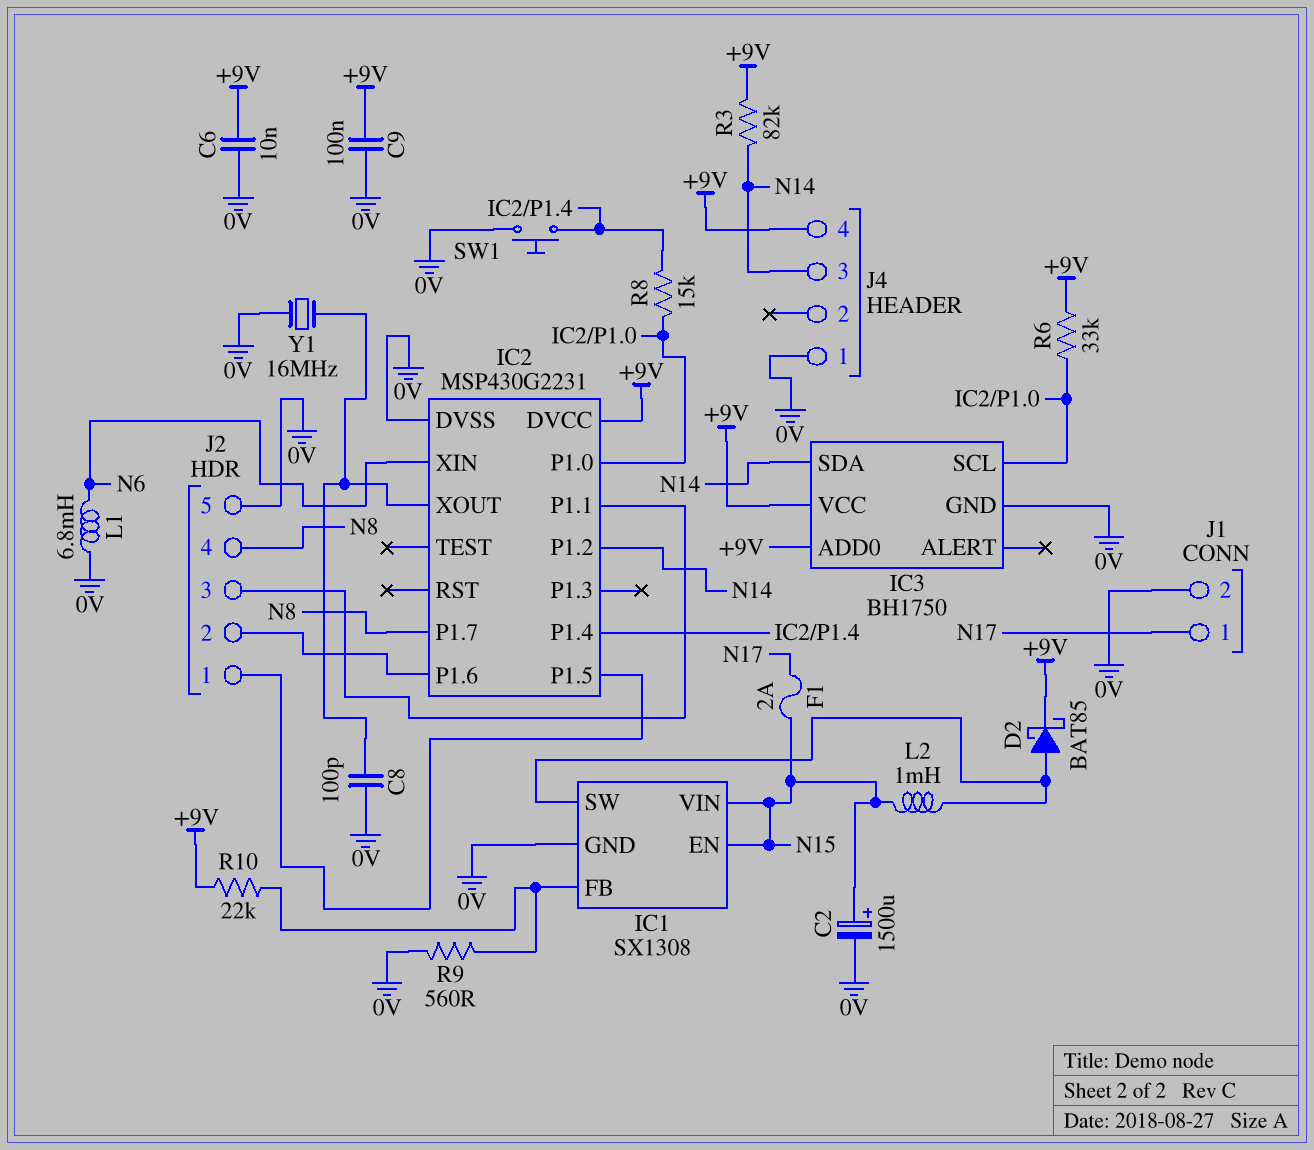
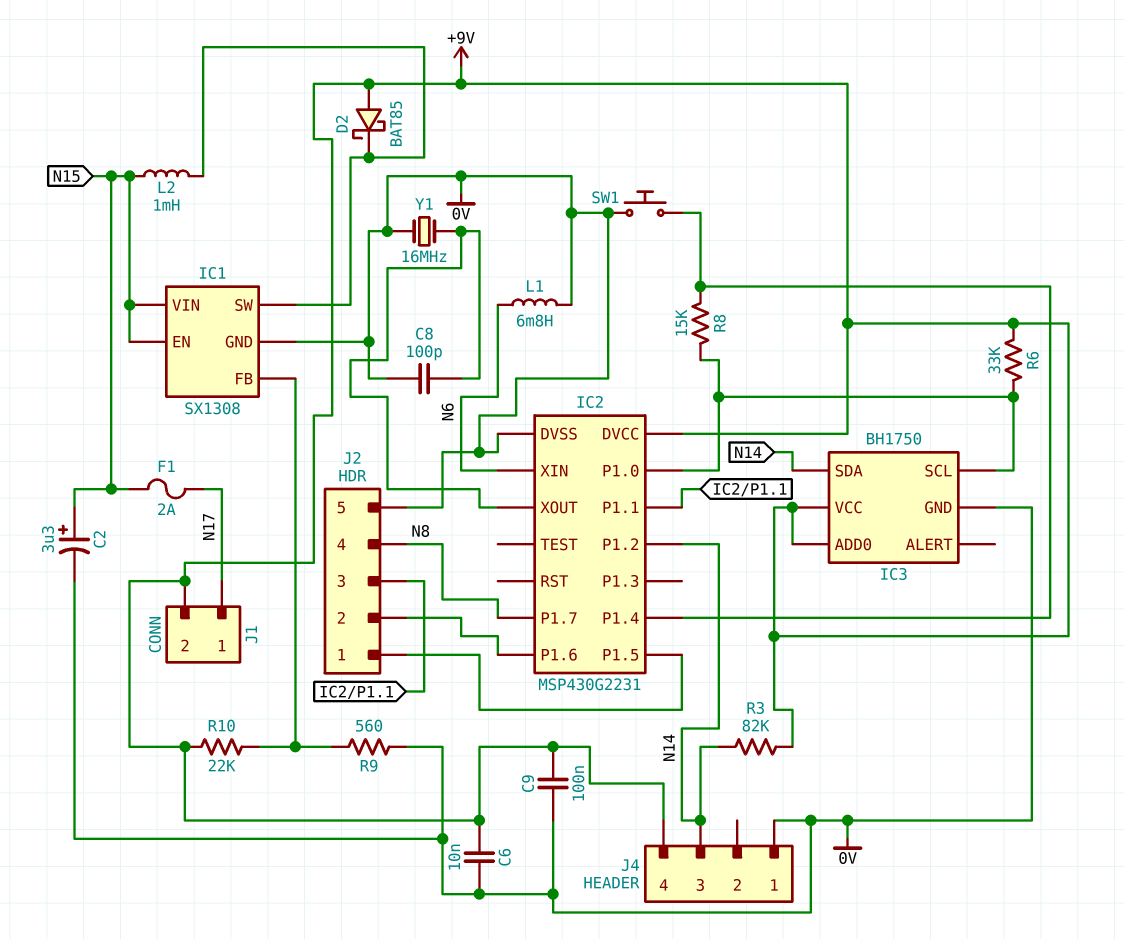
C2: 1500uF (plus N15, minus 0V) -> 3.3uF (plus N15, minus 0V)
D2: schottky BAT85 (A IC1/SW, K +9V) -> schottky BAT85 (A +9V, K IC1/SW)
J1 pin 2: 0V -> +9V

